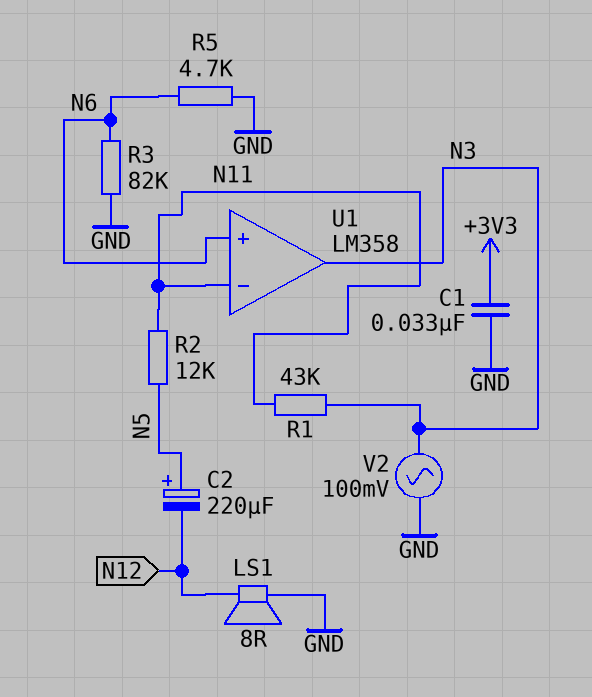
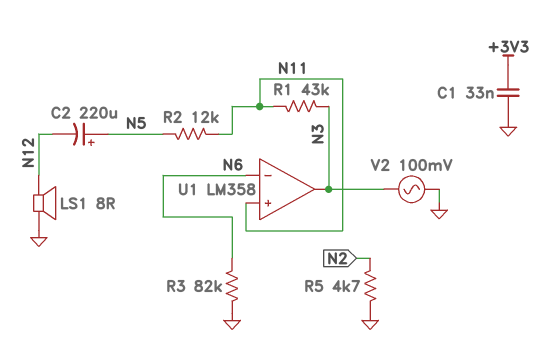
R5: 4.7k (GND, N6) -> 4.7k (GND, N2)
U1 pin in+: N6 -> N11
U1 pin in-: N11 -> N6

